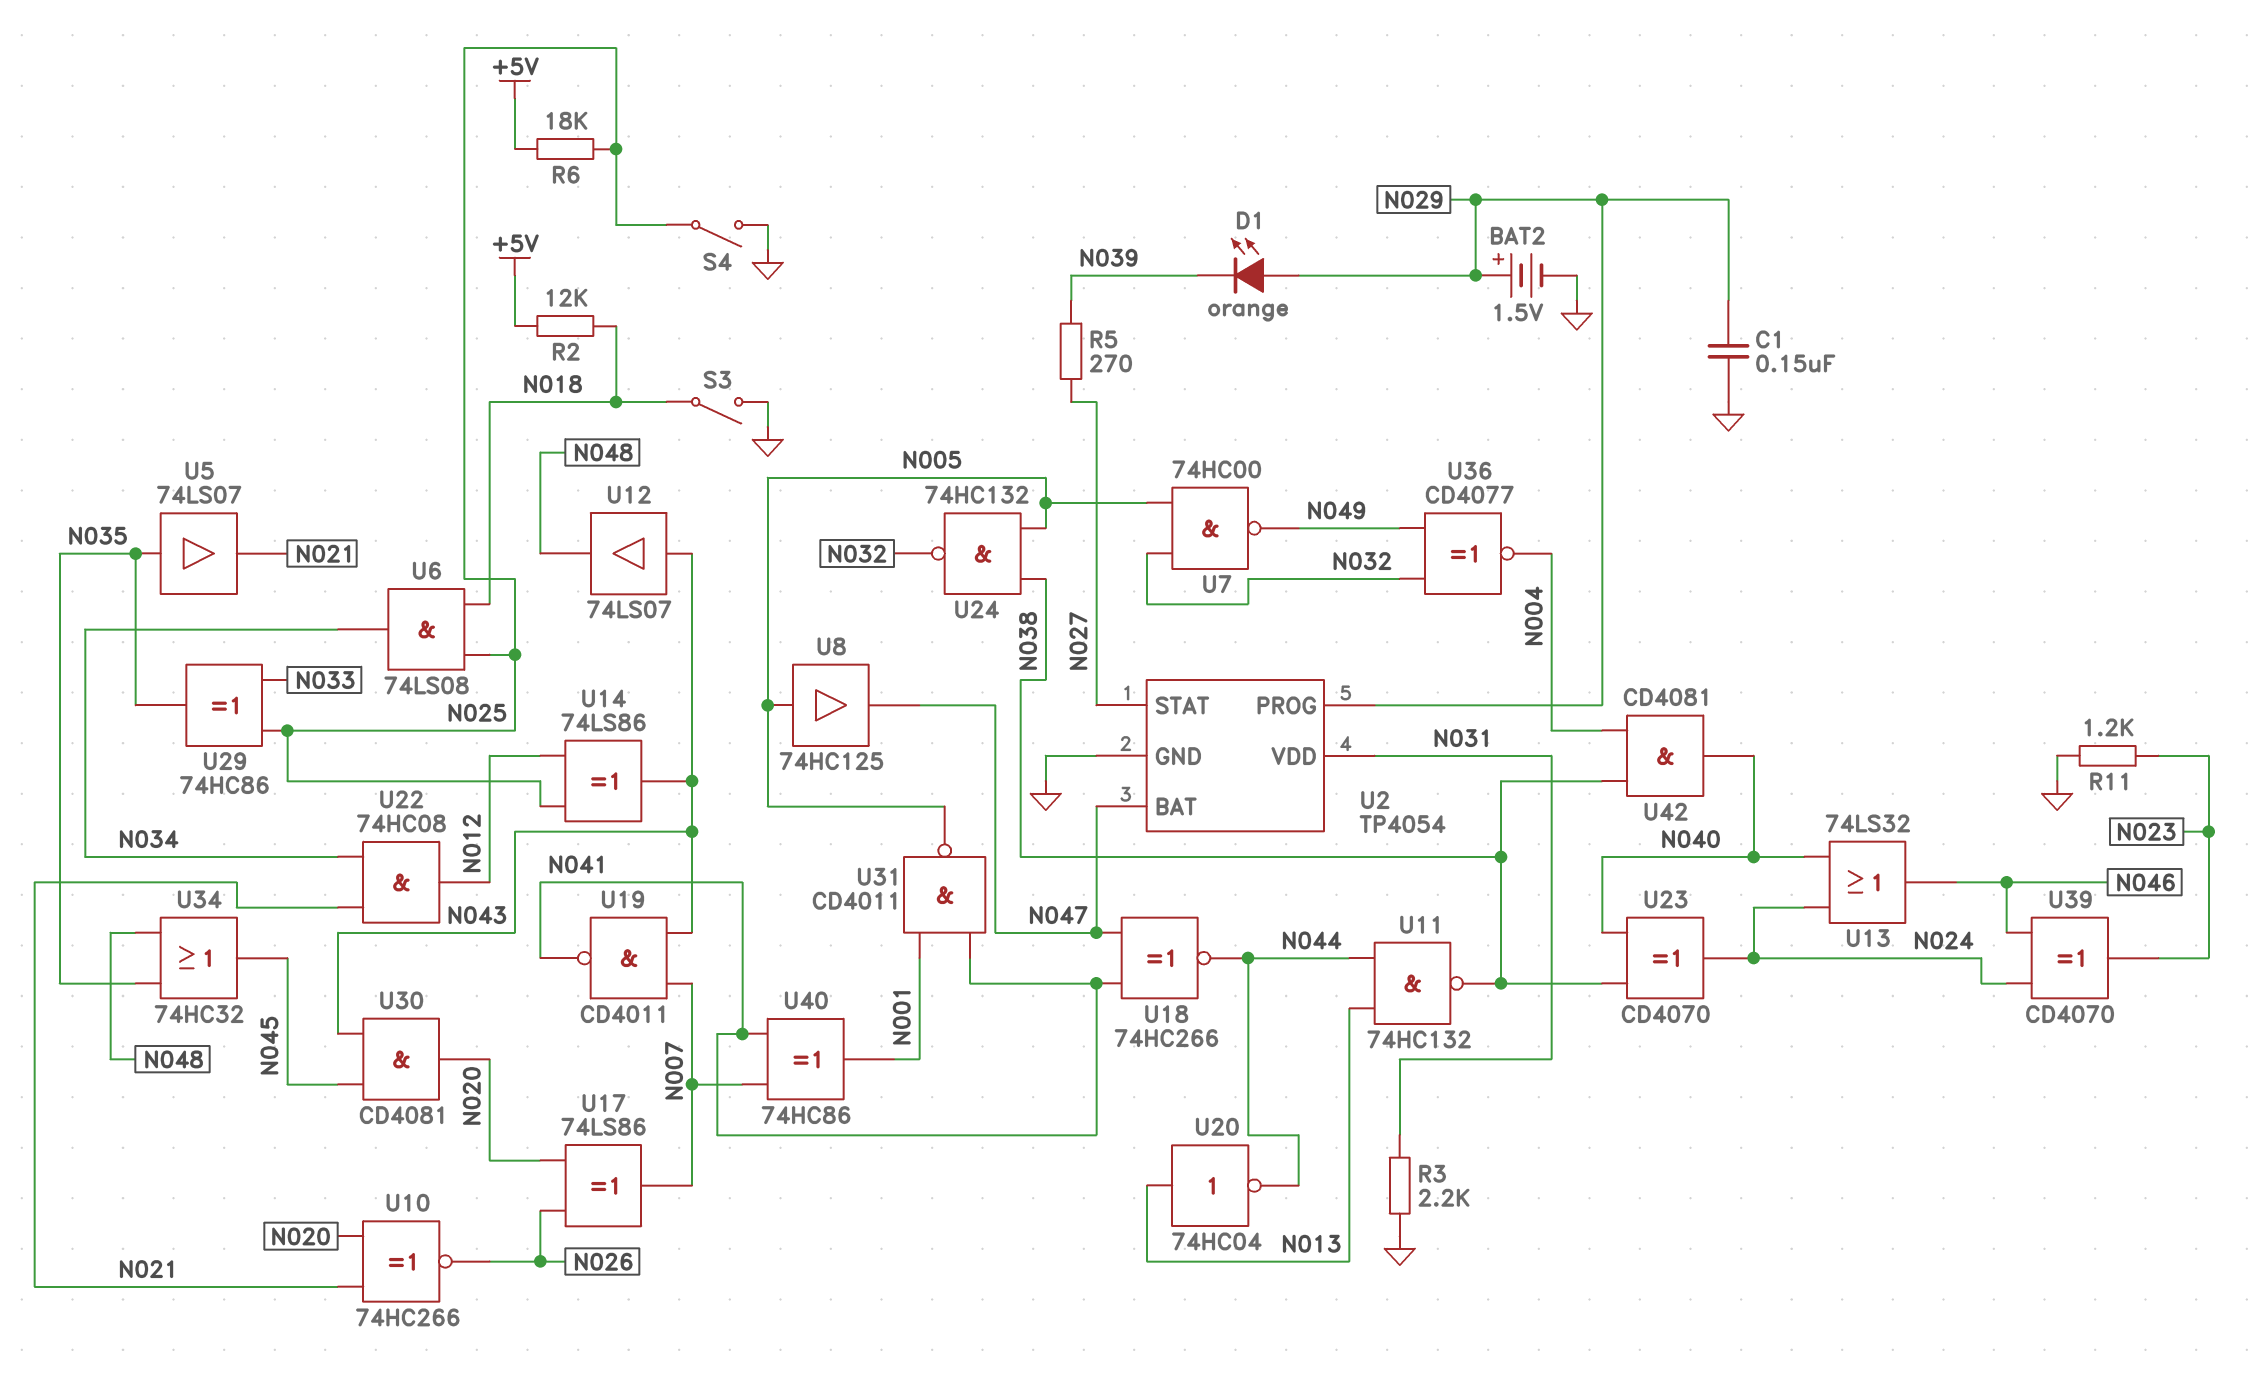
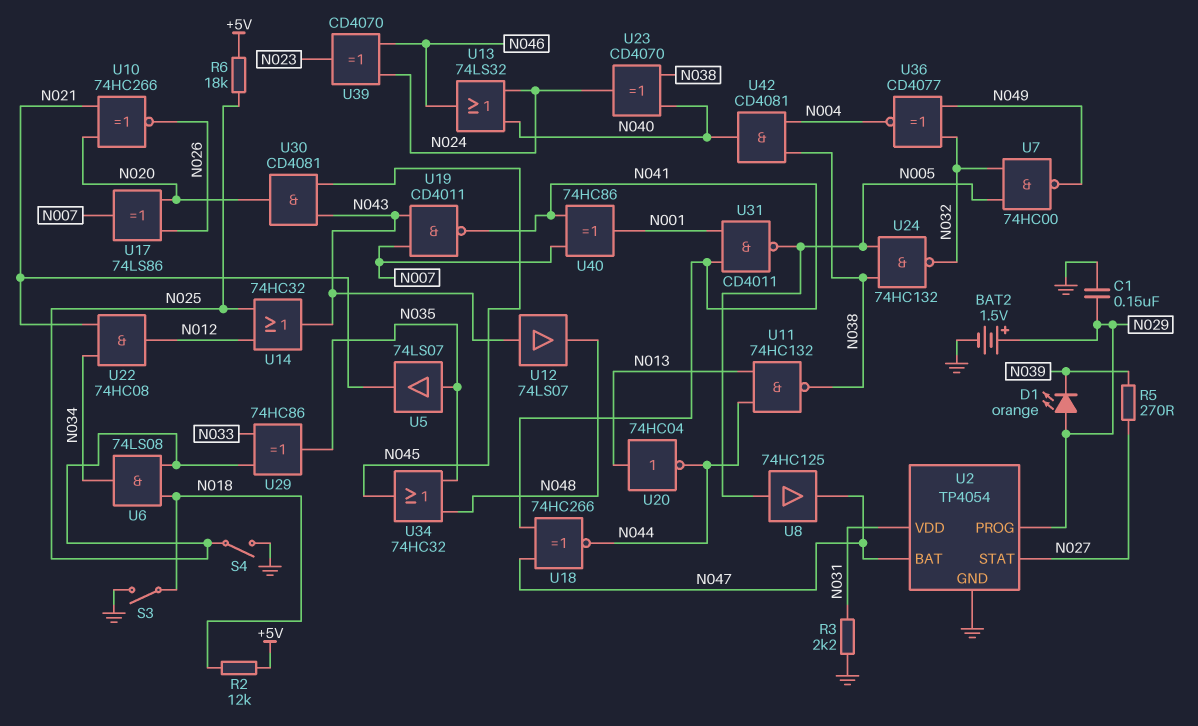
R11: 1.2k (GND, N023) -> none
U14: XOR 74LS86 (in N012, in N025, out N043) -> OR 74HC32 (in N012, in N025, out N043)

